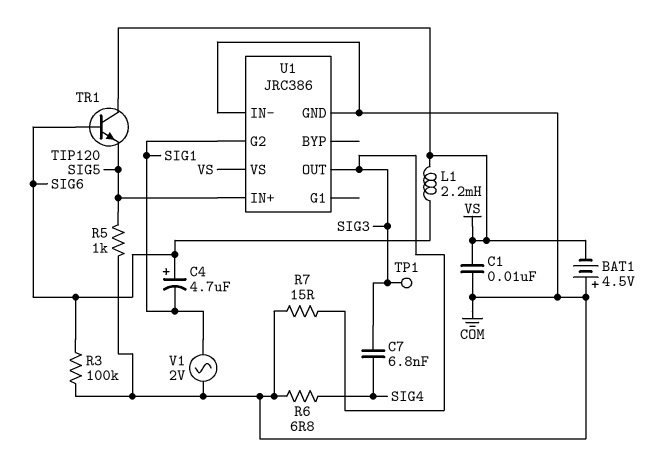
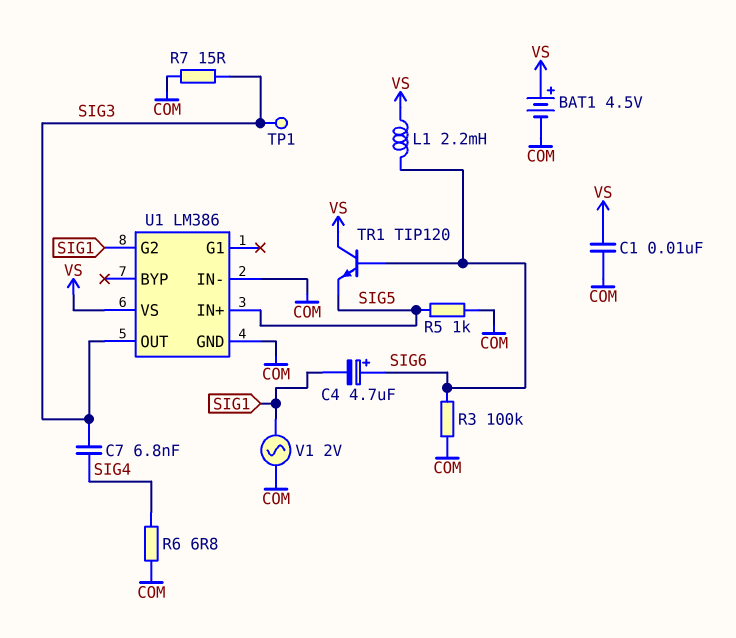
BAT1: 4.5V (plus COM, minus VS) -> 4.5V (plus VS, minus COM)
U1: JRC386 -> LM386

